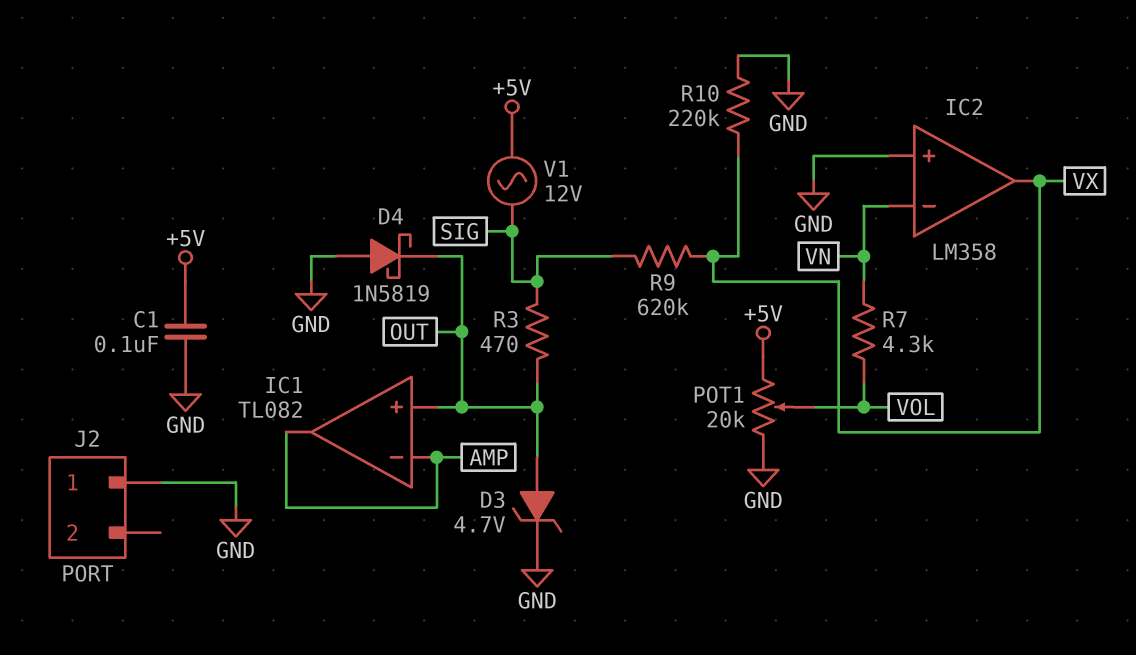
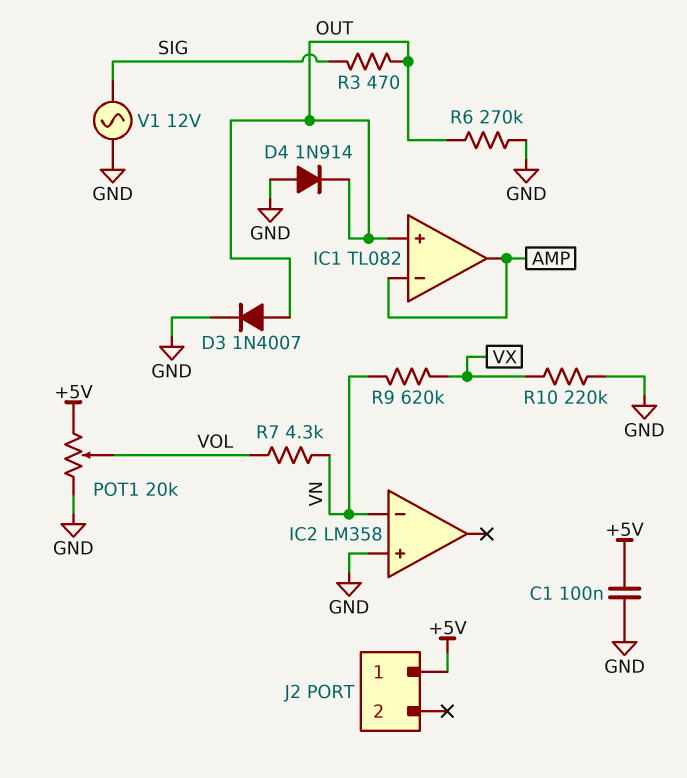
D3: zener 4.7V (A OUT, K GND) -> diode 1N4007 (A OUT, K GND)
D4: schottky 1N5819 (A GND, K OUT) -> diode 1N914 (A GND, K OUT)
IC2 pin out: VX -> none
J2 pin 1: GND -> +5V
R6: none -> 270k (GND, OUT)
R9: 620k (SIG, VX) -> 620k (VN, VX)
V1: AC 12V (+5V, SIG) -> AC 12V (GND, SIG)

